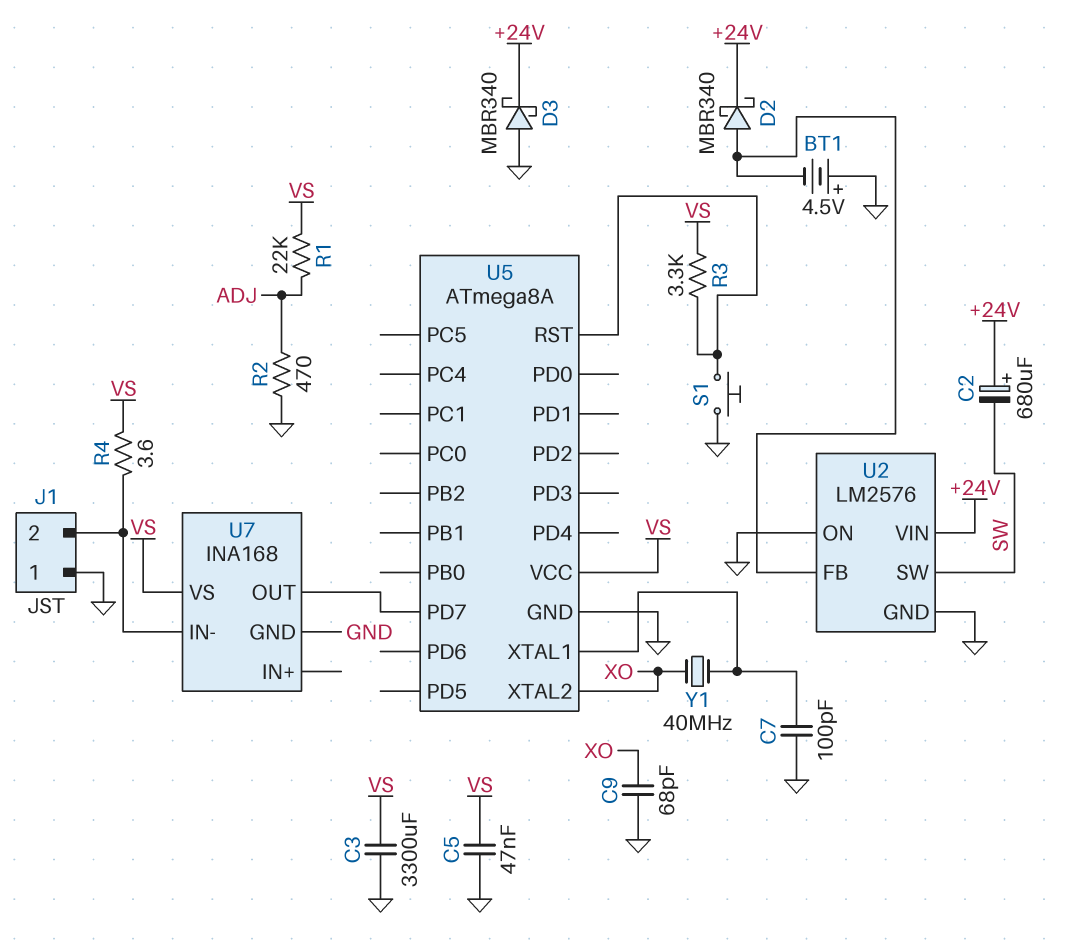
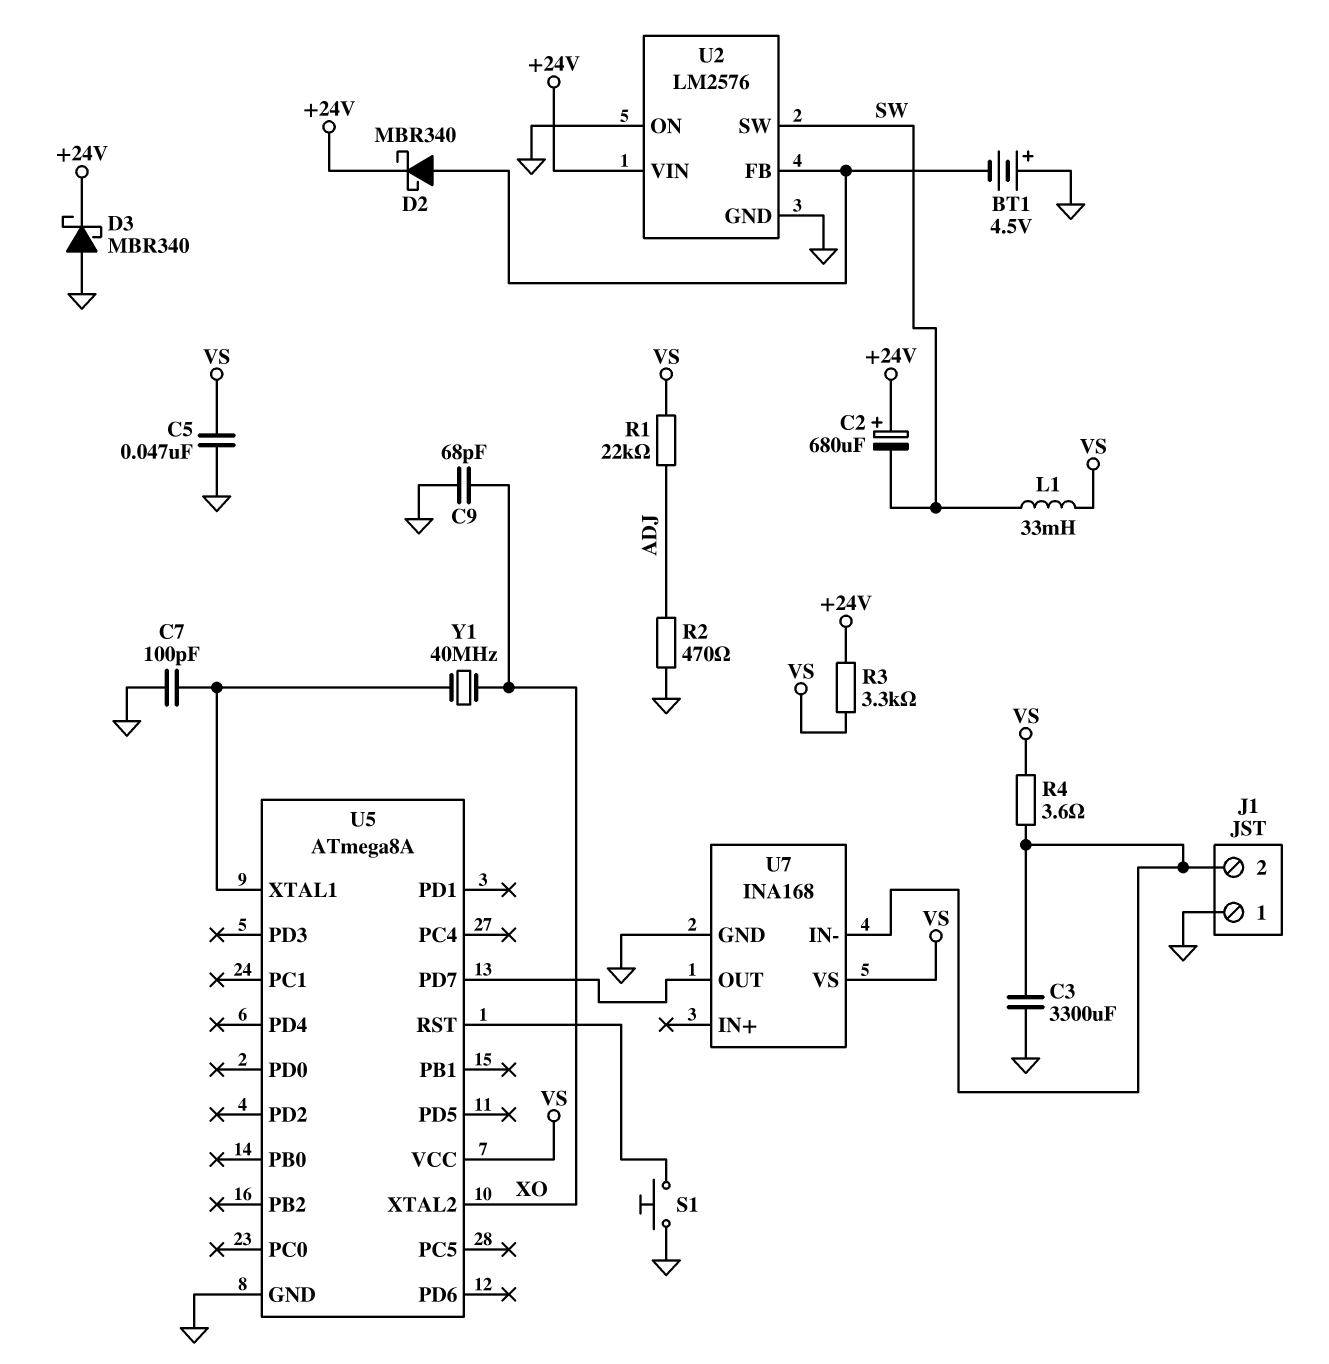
C3: 3300uF (GND, VS) -> 3300uF (GND, J1/2)
L1: none -> 33mH (SW, VS)
R3: 3.3k (U5/RST, VS) -> 3.3k (+24V, VS)

